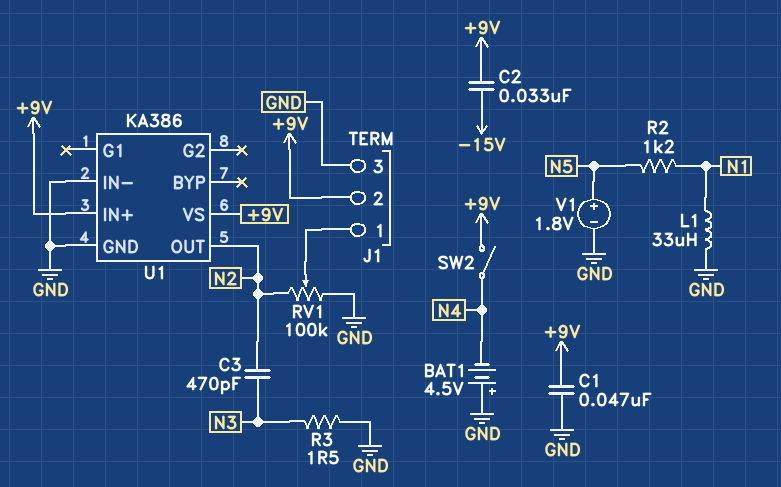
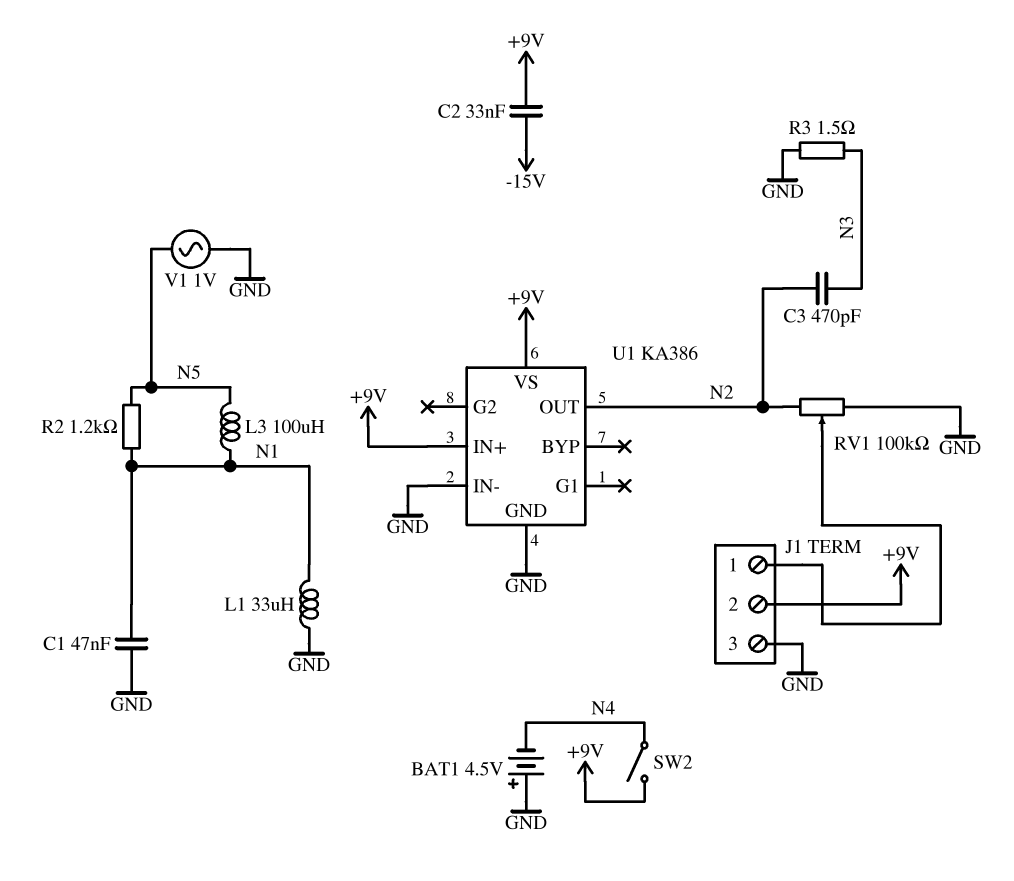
C1: 47nF (+9V, GND) -> 47nF (GND, N1)
L3: none -> 100uH (N1, N5)
V1: 1.8V (plus N5, minus GND) -> AC 1V (GND, N5)

